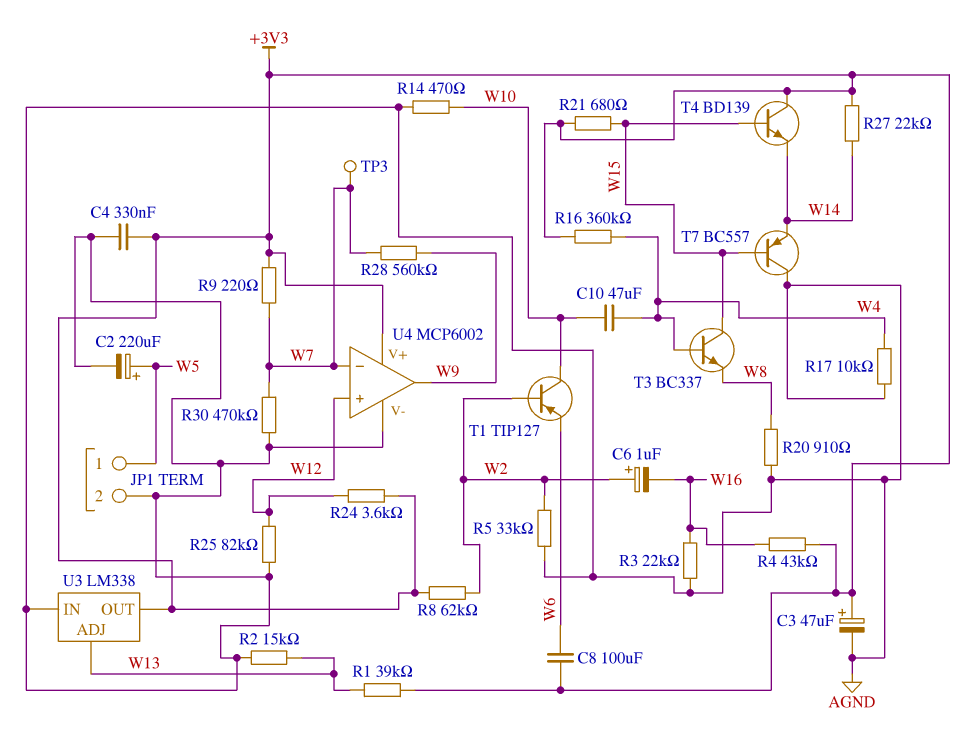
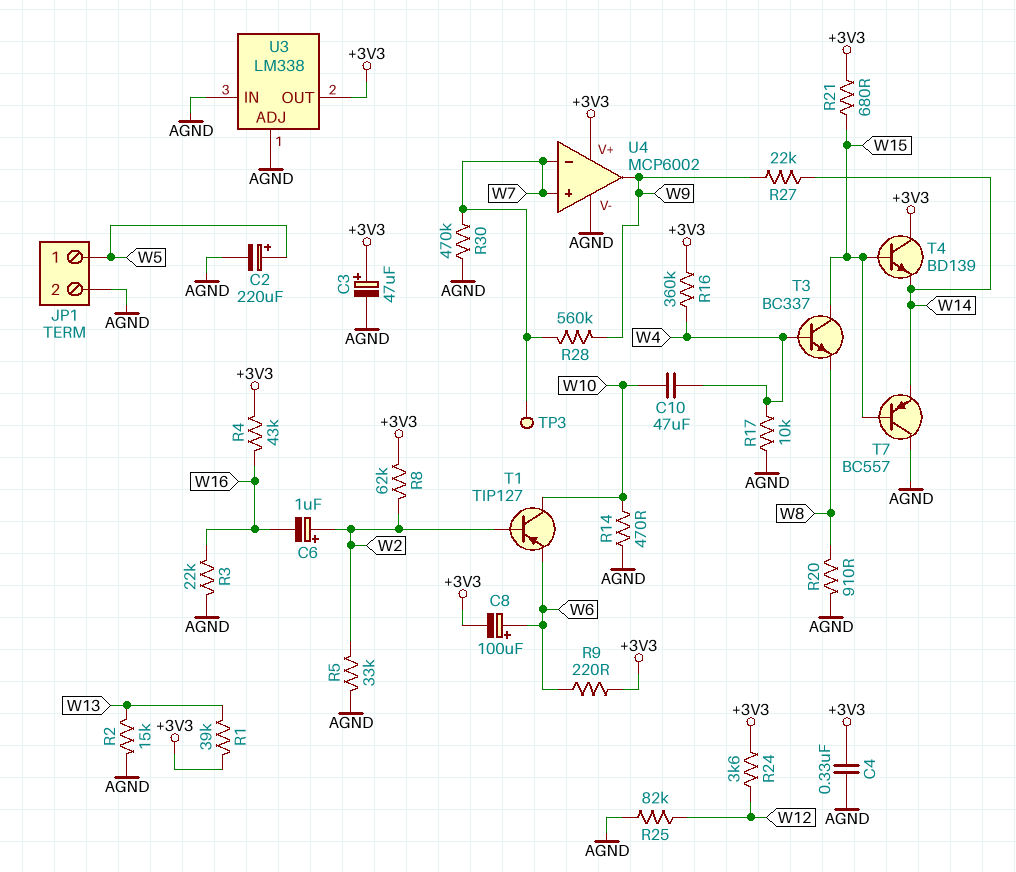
C8: 100uF (+3V3, W6) -> 100uF (plus W6, minus +3V3)
R9: 220 (+3V3, W7) -> 220 (+3V3, W6)
R27: 22k (+3V3, W14) -> 22k (W9, W14)
U3 pin ADJ: W13 -> AGND
U4 pin in+: W12 -> W7

